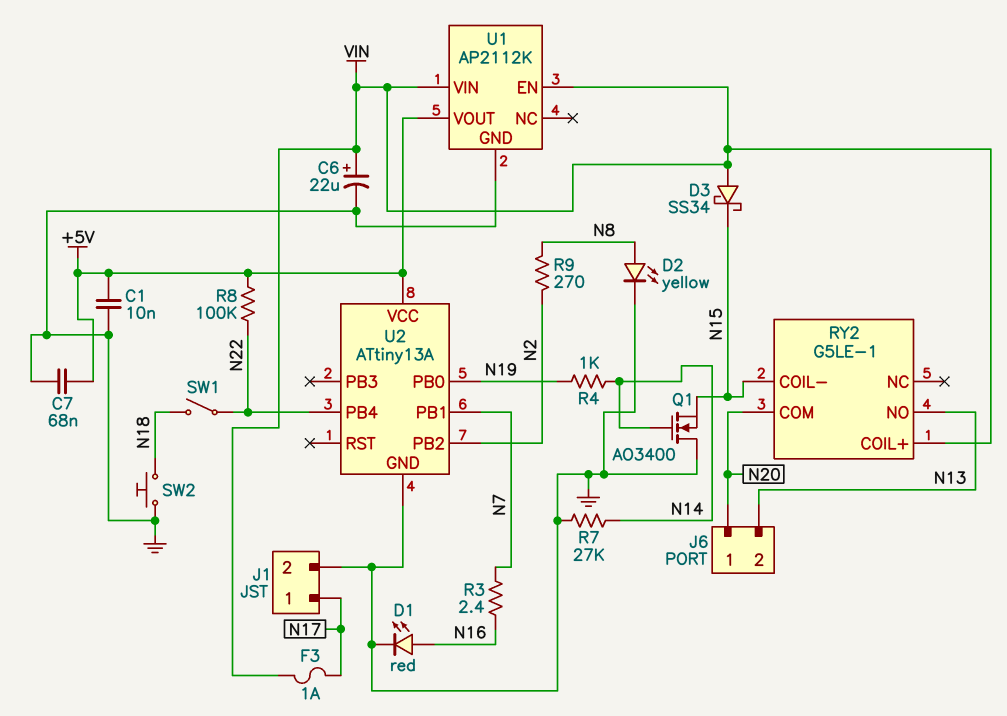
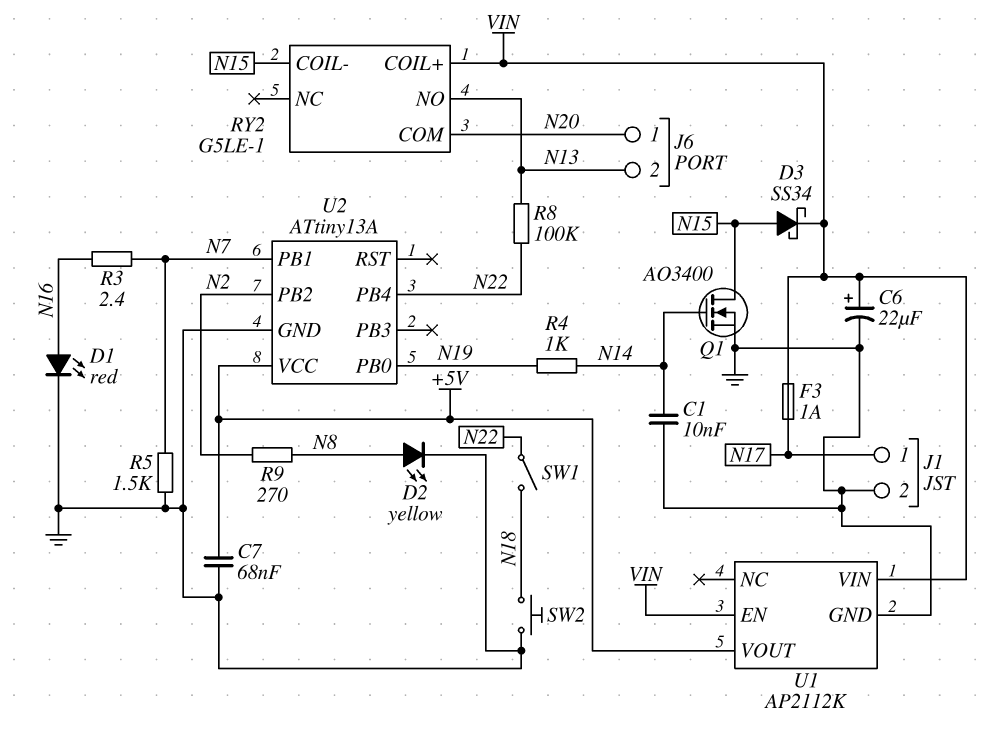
C1: 10nF (+5V, GND) -> 10nF (GND, N14)
D3: schottky SS34 (A VIN, K N15) -> schottky SS34 (A N15, K VIN)
Q1: NMOS AO3400 (G N14, D GND, S N15) -> NMOS AO3400 (G N14, D N15, S GND)
R5: none -> 1.5k (GND, N7)
R7: 27k (GND, N14) -> none
R8: 100k (+5V, N22) -> 100k (N13, N22)

